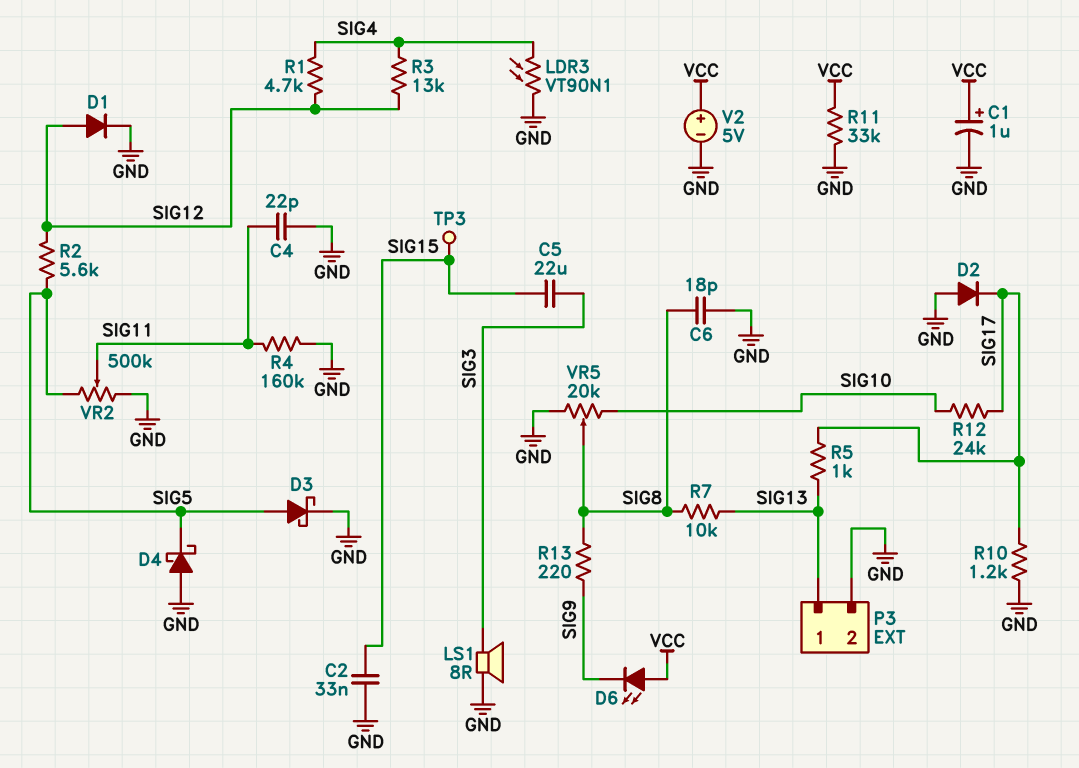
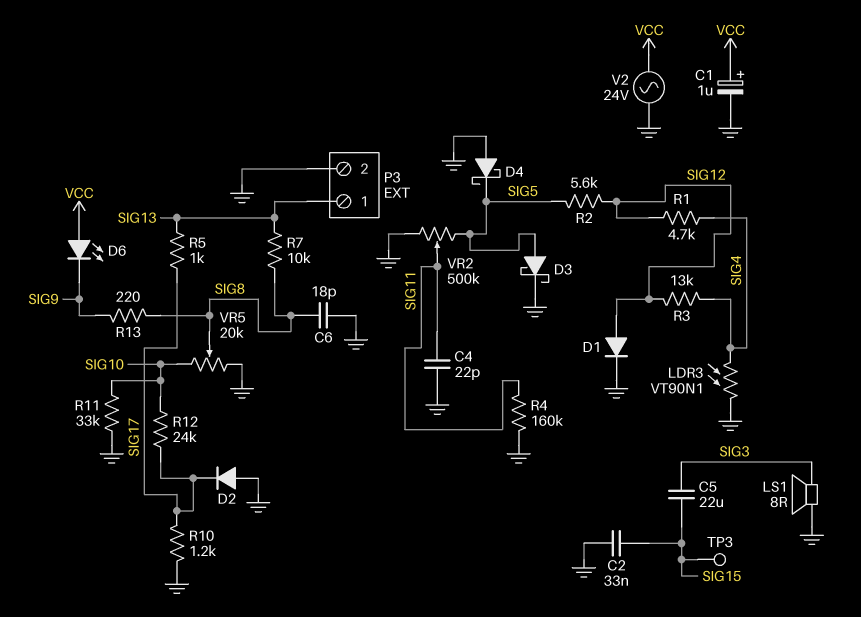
R11: 33k (GND, VCC) -> 33k (GND, SIG10)
V2: 5V (plus VCC, minus GND) -> AC 24V (GND, VCC)

